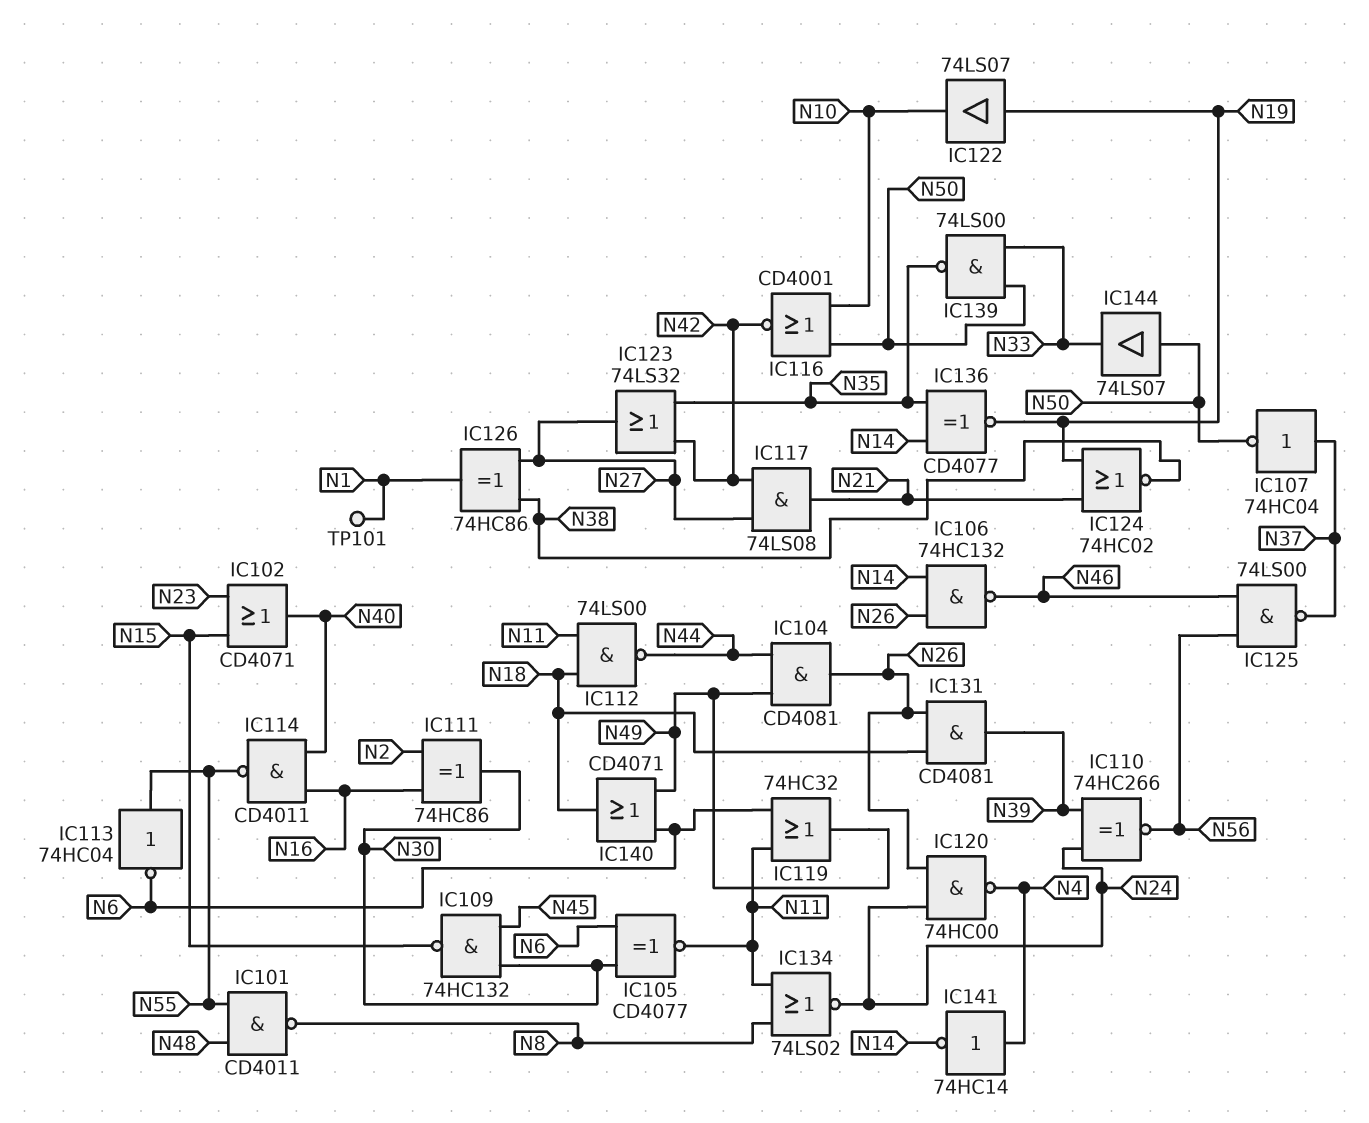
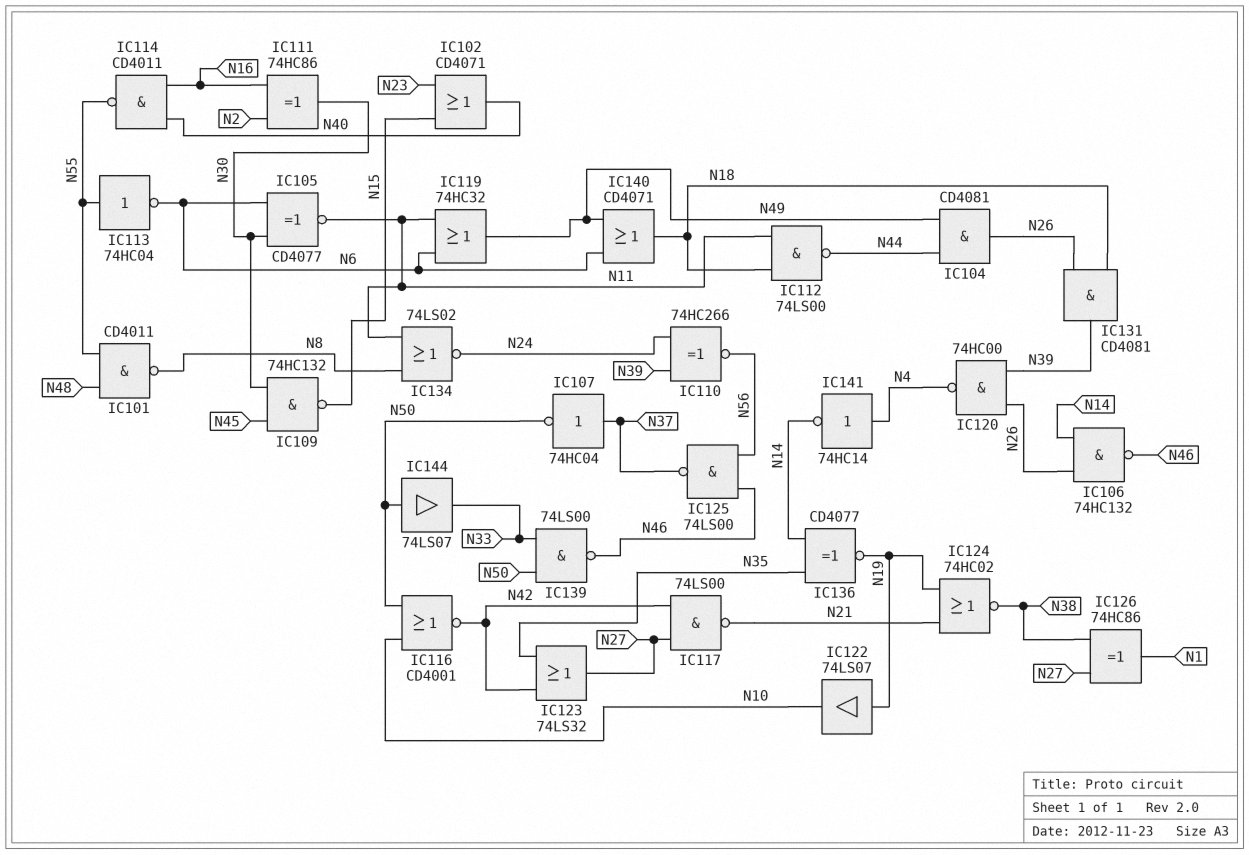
IC117: AND 74LS08 (in N27, in N42, out N21) -> NAND 74LS00 (in N27, in N42, out N21)
IC120: NAND 74HC00 (in N24, in N26, out N4) -> NAND 74HC00 (in N26, in N39, out N4)
IC139: NAND 74LS00 (in N33, in N50, out N35) -> NAND 74LS00 (in N33, in N50, out N46)
TP101: test point (N1) -> none

